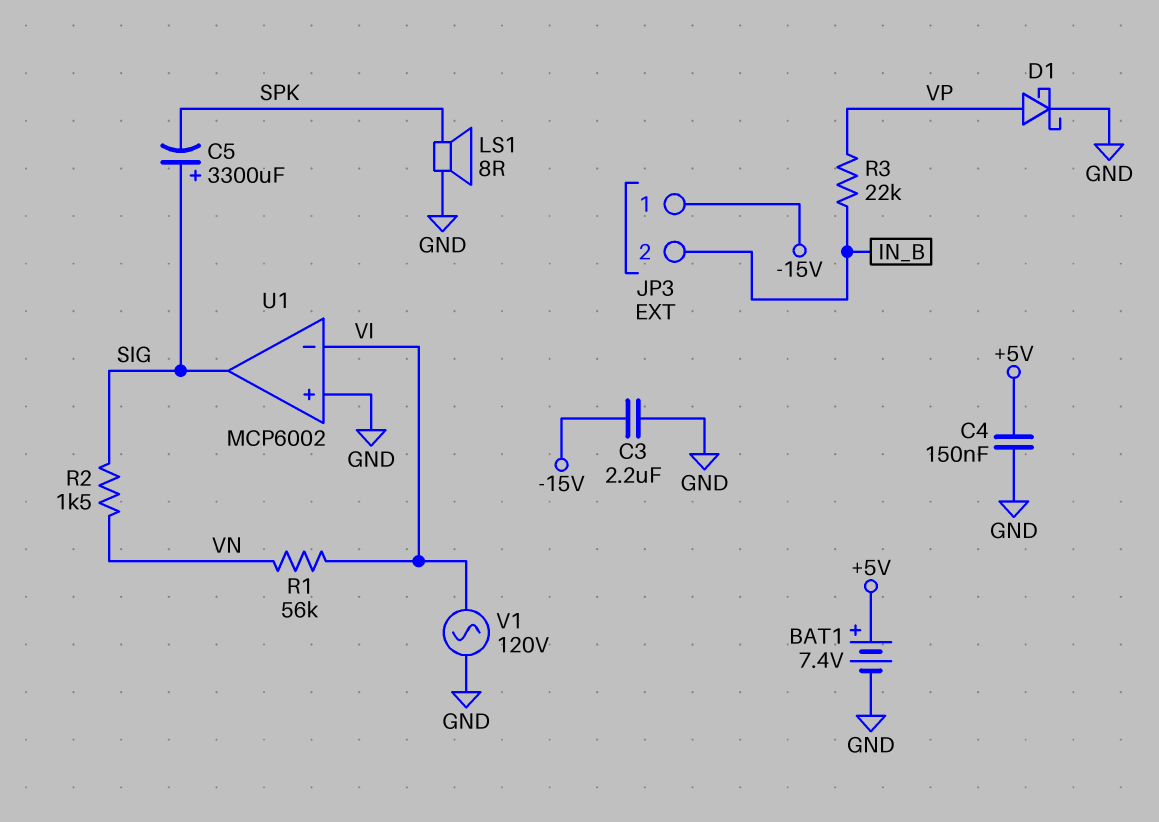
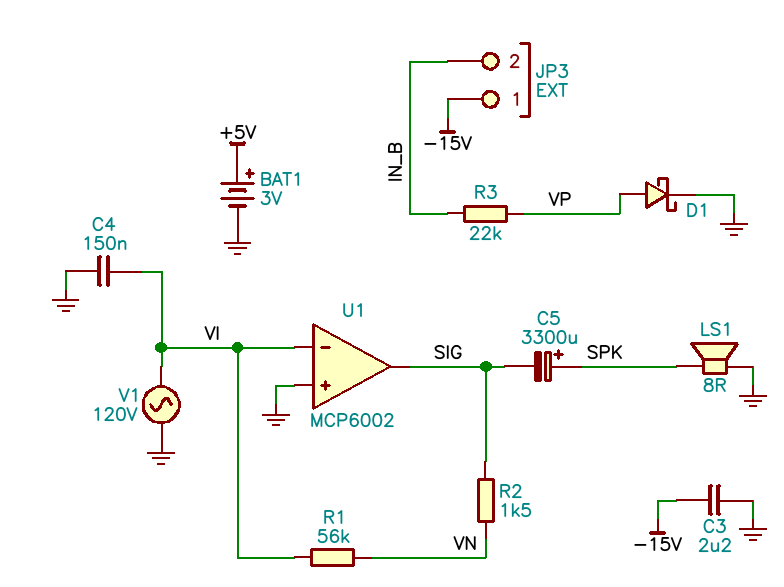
BAT1: 7.4V (plus +5V, minus GND) -> 3V (plus +5V, minus GND)
C4: 150nF (+5V, GND) -> 150nF (GND, VI)
C5: 3300uF (plus SIG, minus SPK) -> 3300uF (plus SPK, minus SIG)

